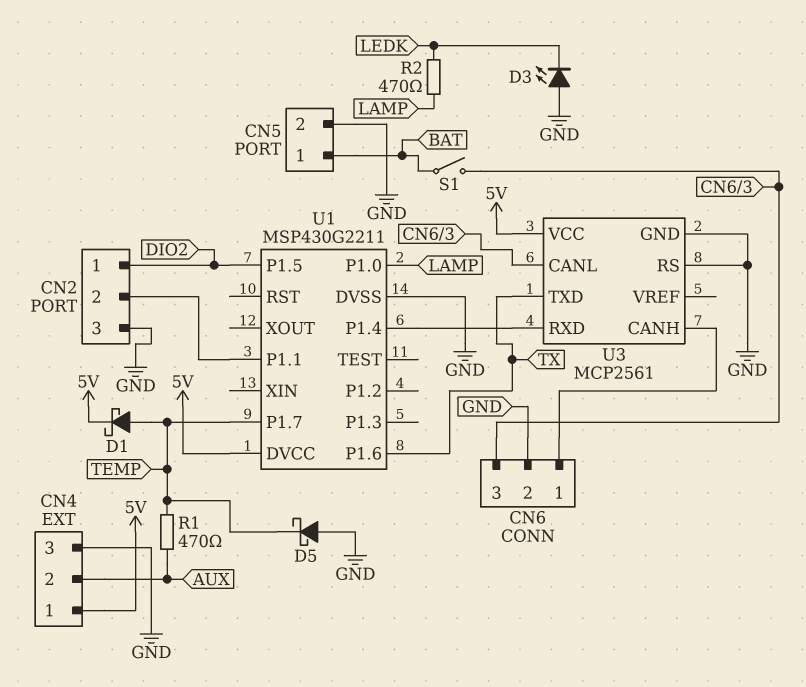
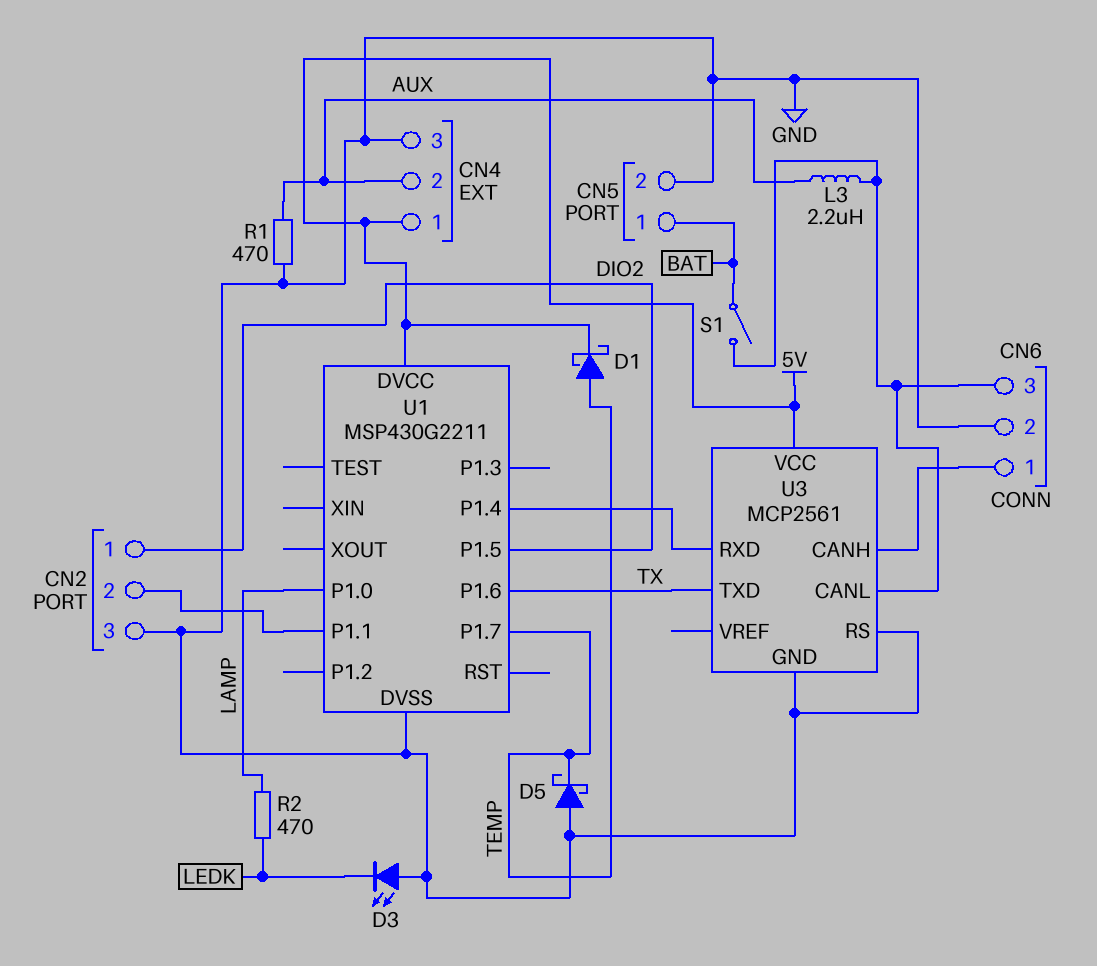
L3: none -> 2.2uH (AUX, CN6/3)
R1: 470 (AUX, TEMP) -> 470 (AUX, GND)

